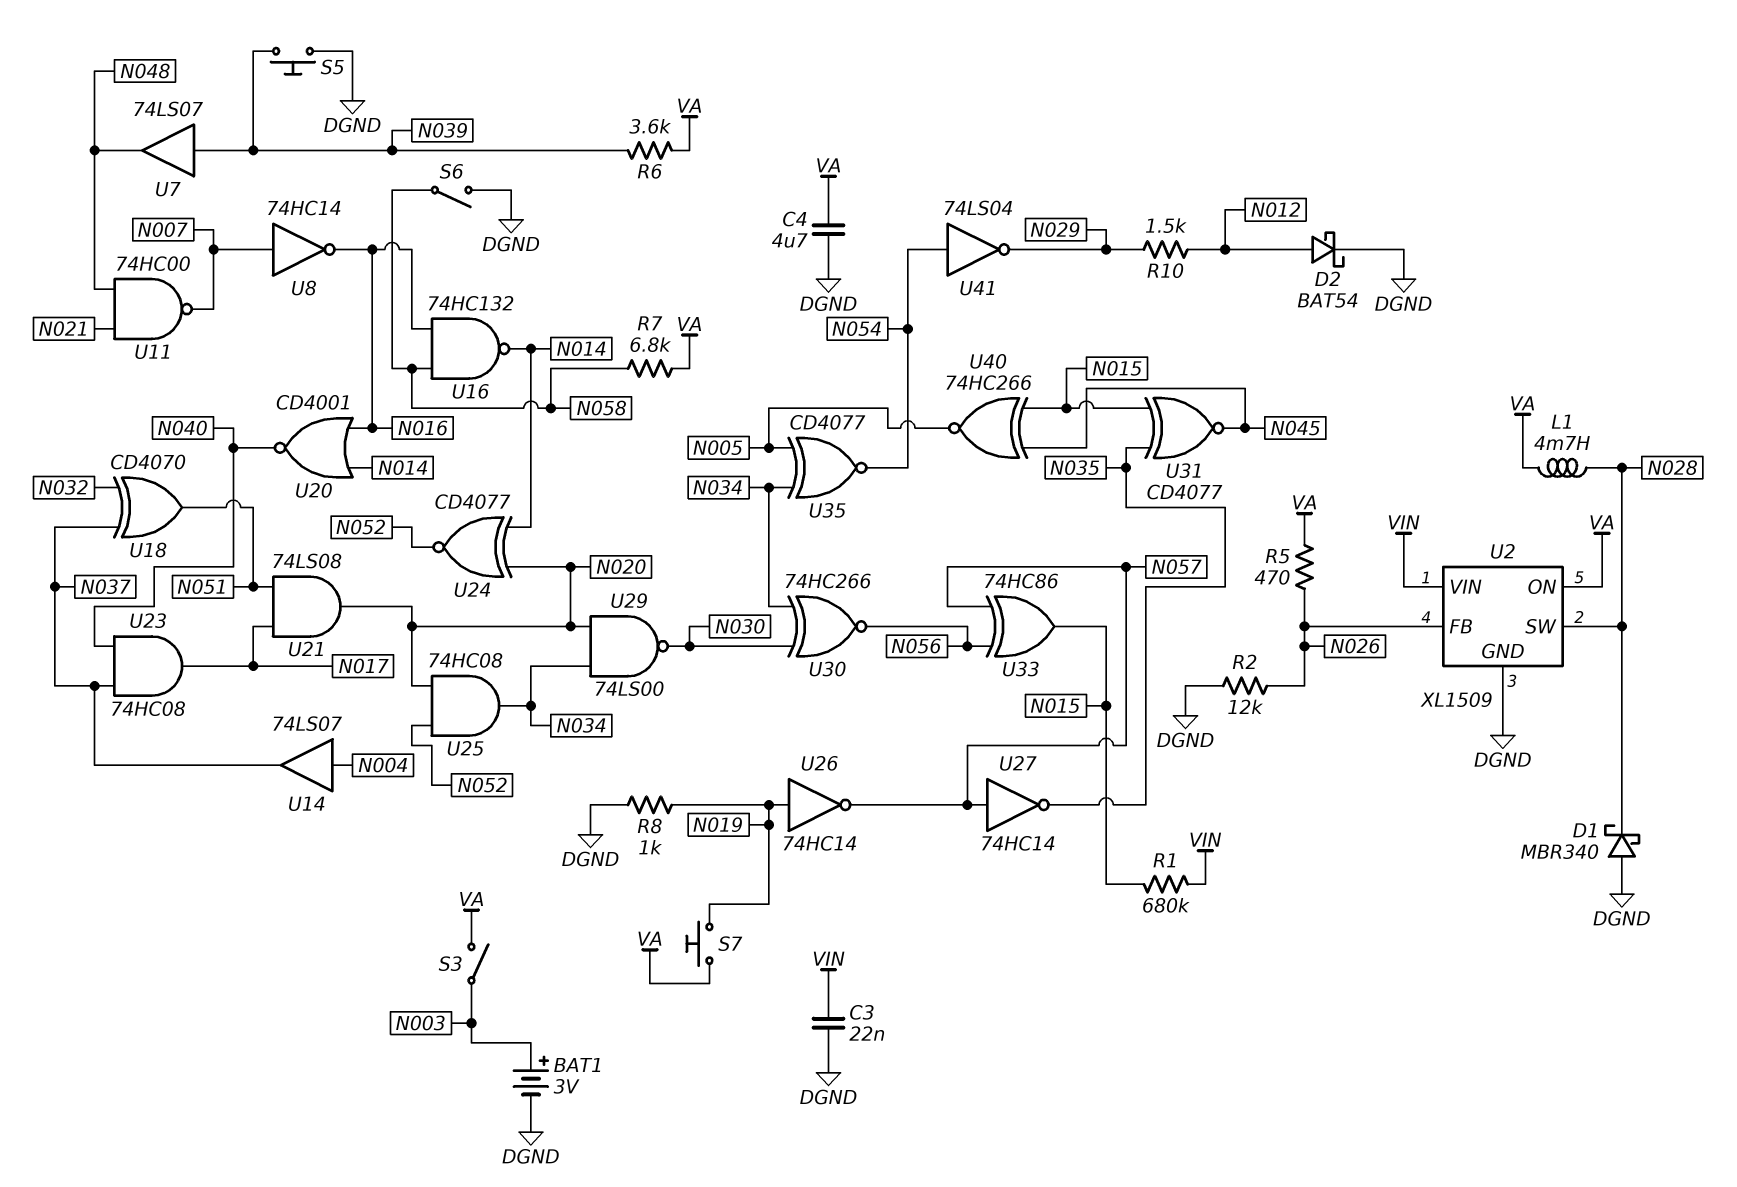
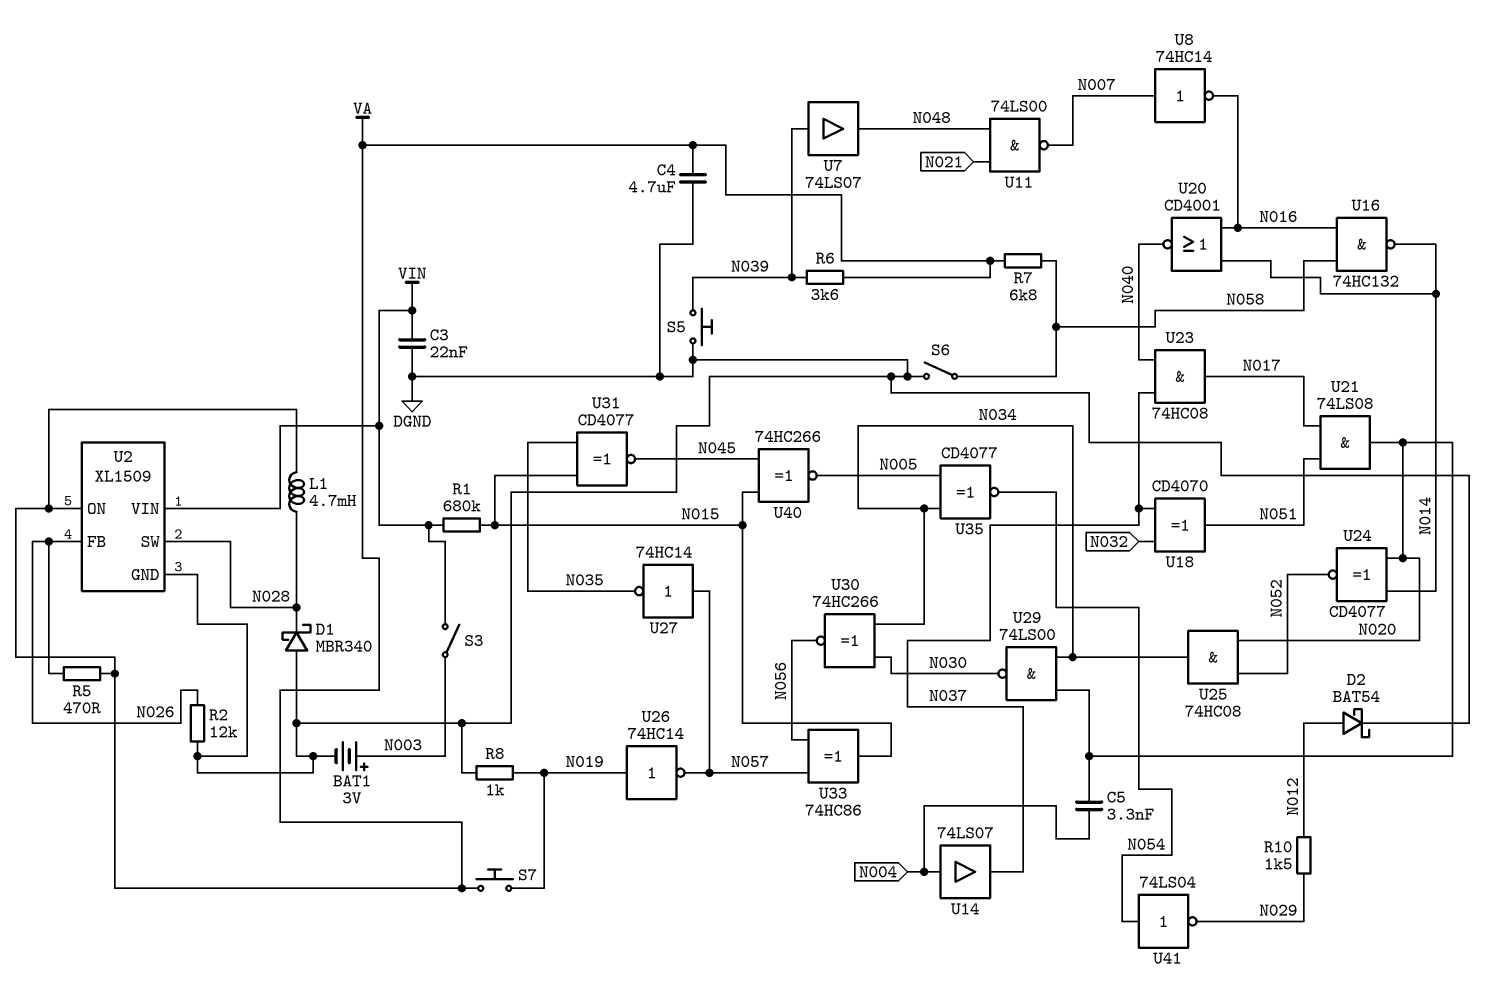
C5: none -> 3.3nF (N004, N020)
S3: switch (N003, VA) -> switch (N003, VIN)
U11: NAND 74HC00 (in N021, in N048, out N007) -> NAND 74LS00 (in N021, in N048, out N007)

